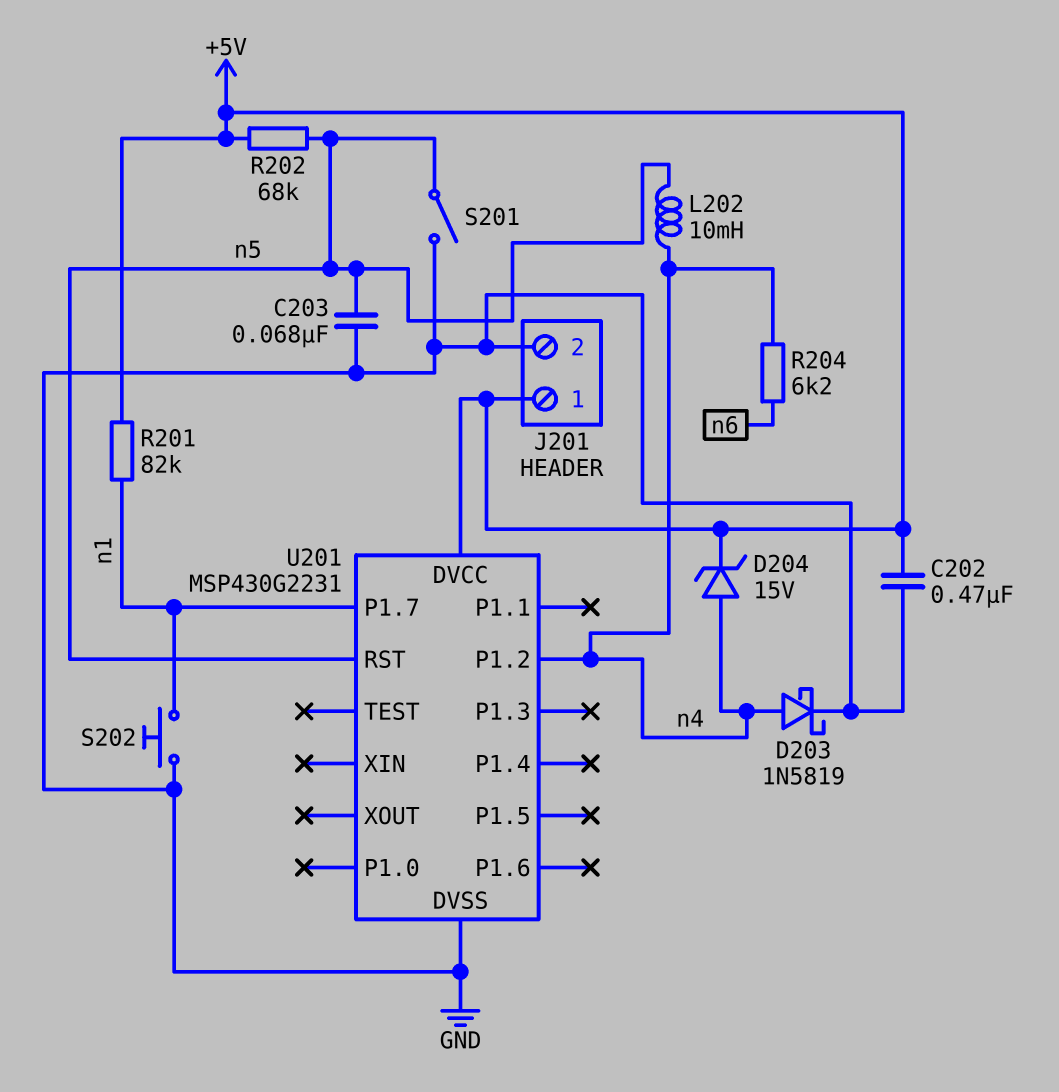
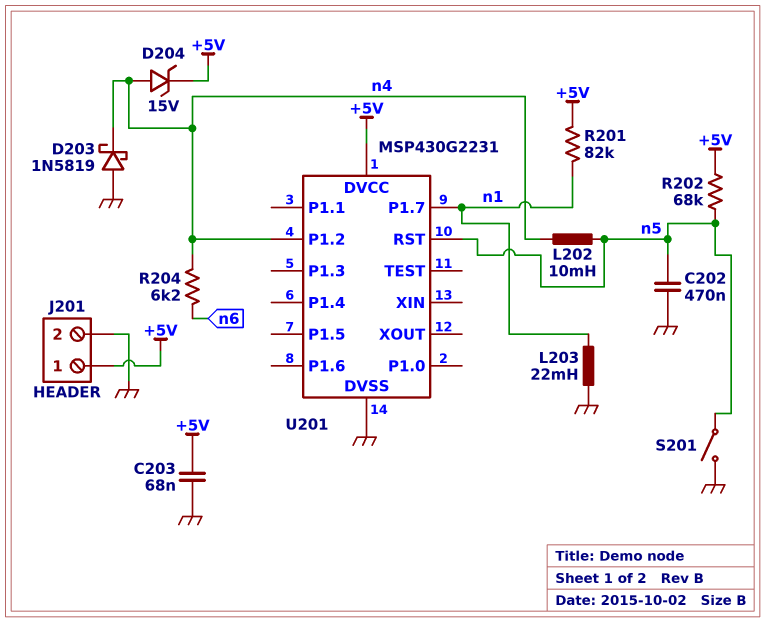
C202: 470nF (+5V, GND) -> 470nF (GND, n5)
C203: 68nF (GND, n5) -> 68nF (+5V, GND)
D203: schottky 1N5819 (A n4, K GND) -> schottky 1N5819 (A GND, K n4)
L203: none -> 22mH (GND, n1)
S202: button (GND, n1) -> none

